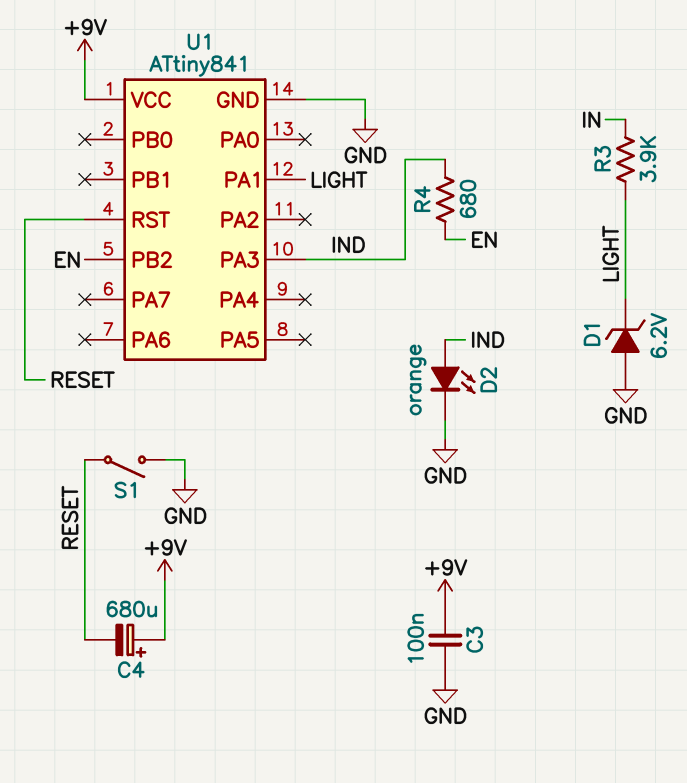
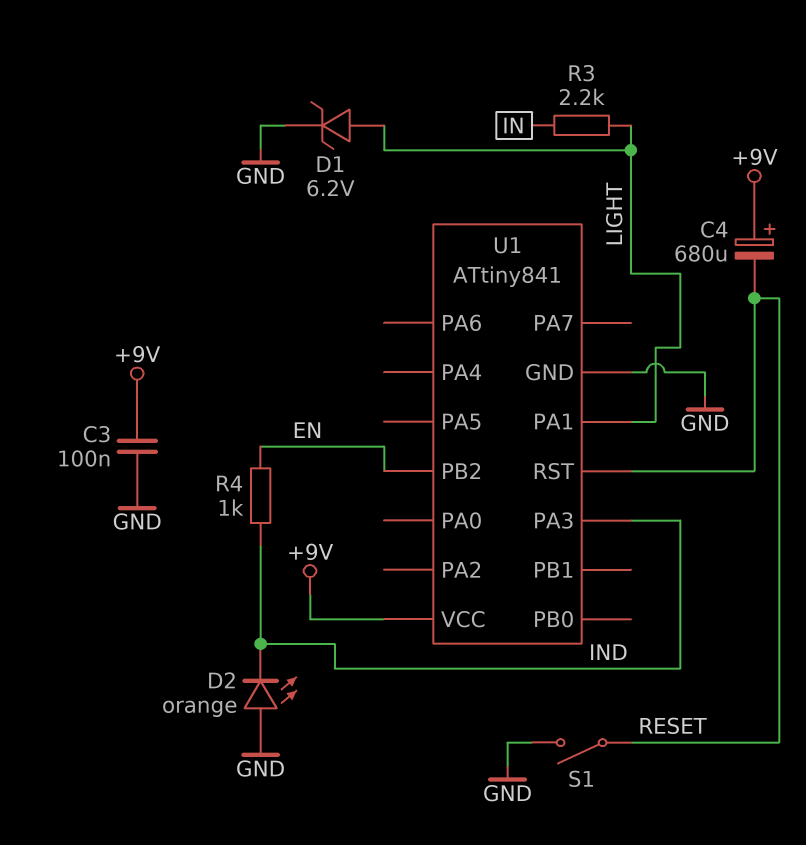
D1: zener 6.2V (A GND, K LIGHT) -> zener 6.2V (A LIGHT, K GND)
D2: LED orange (A IND, K GND) -> LED orange (A GND, K IND)
R3: 3.9k (IN, LIGHT) -> 2.2k (IN, LIGHT)
R4: 680 (EN, IND) -> 1k (EN, IND)

